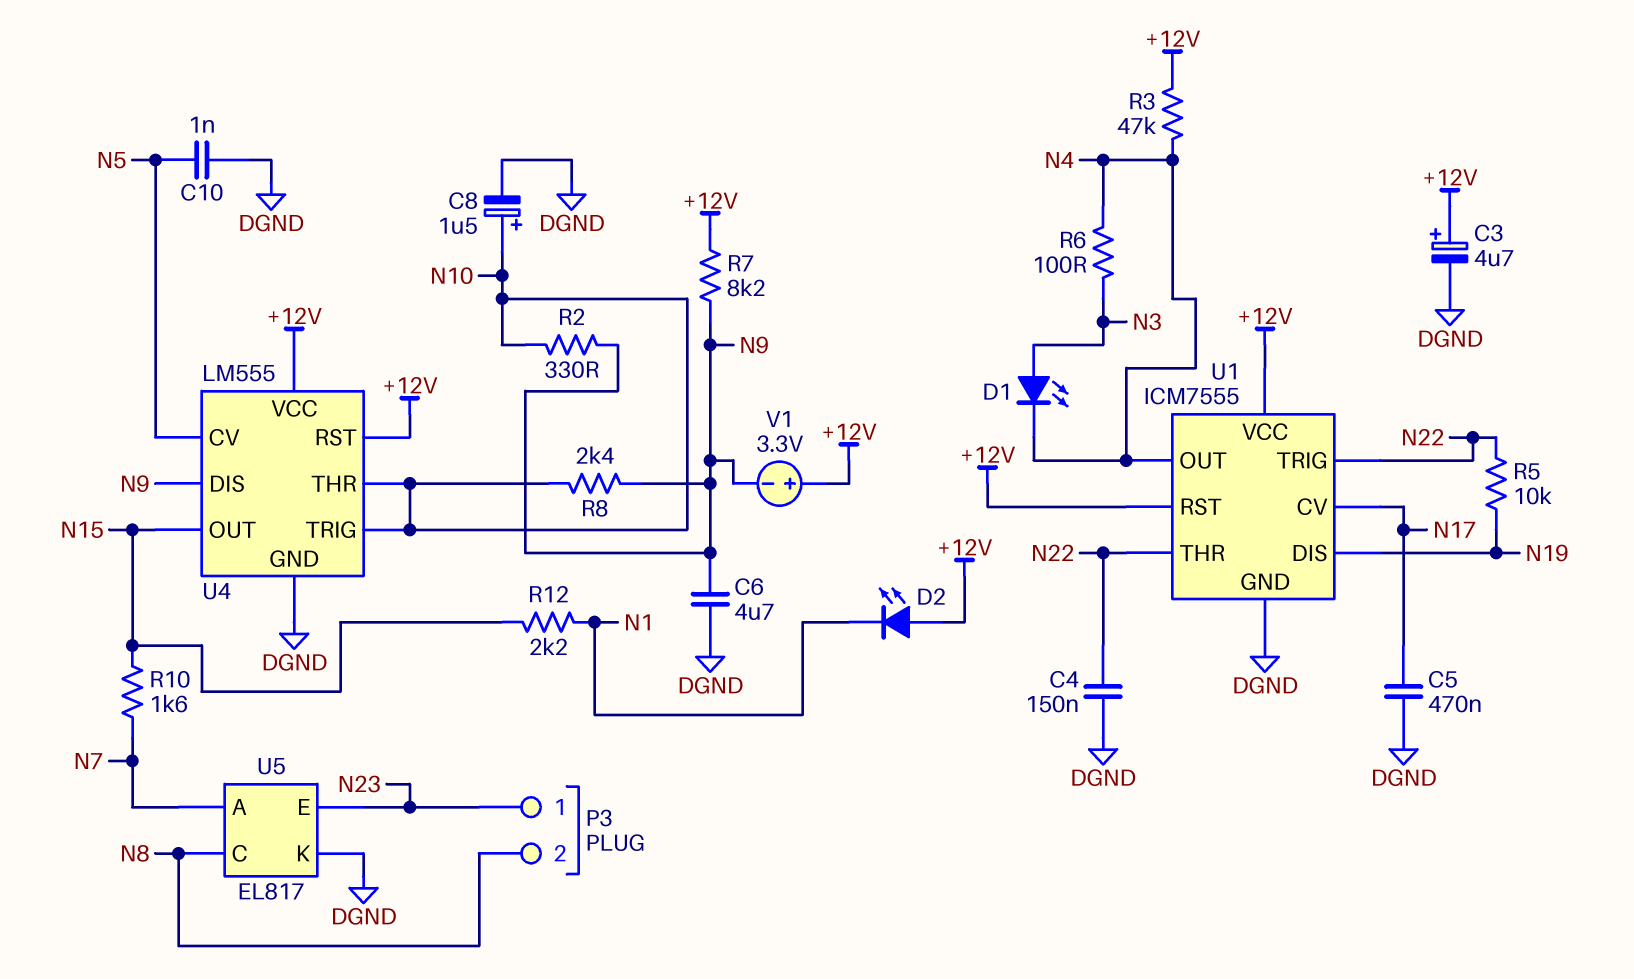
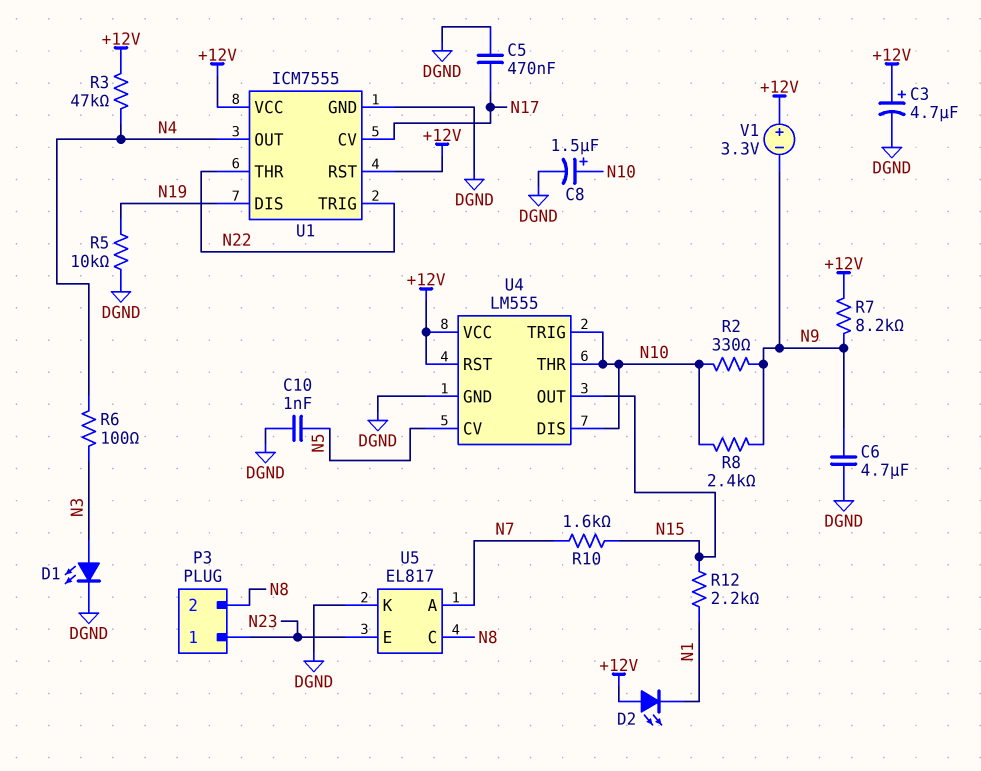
C4: 150nF (DGND, N22) -> none
D1: LED (A N3, K N4) -> LED (A N3, K DGND)
R5: 10k (N19, N22) -> 10k (DGND, N19)
U4 pin DIS: N9 -> N10

